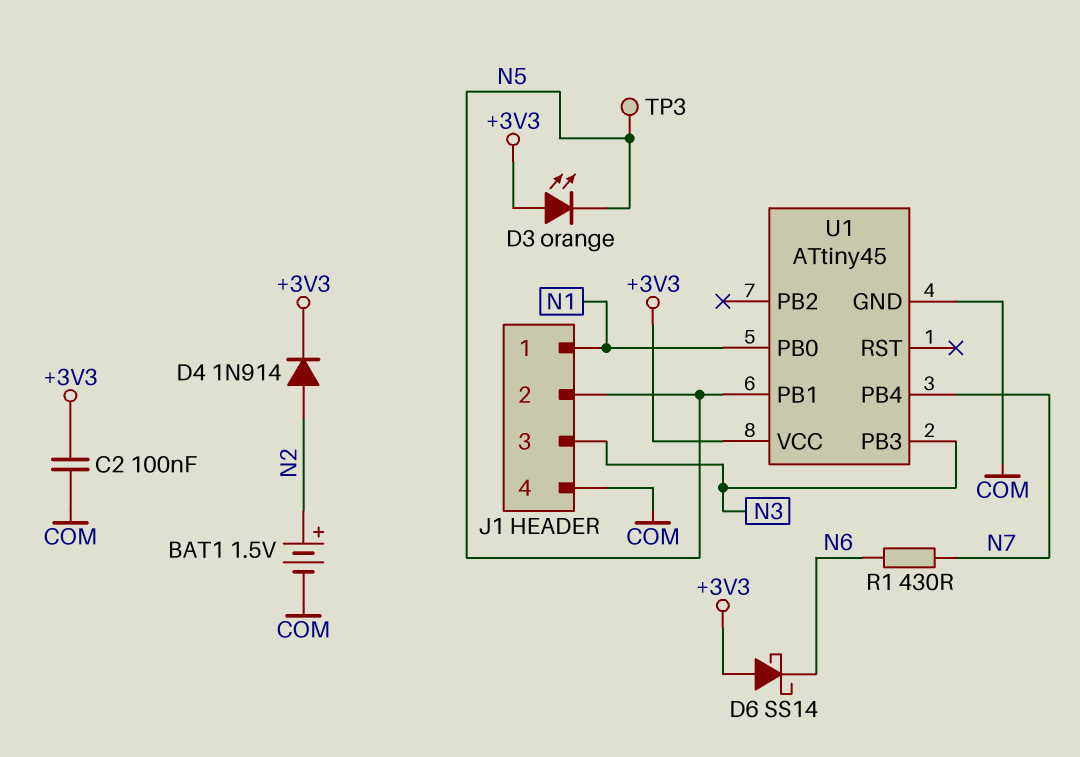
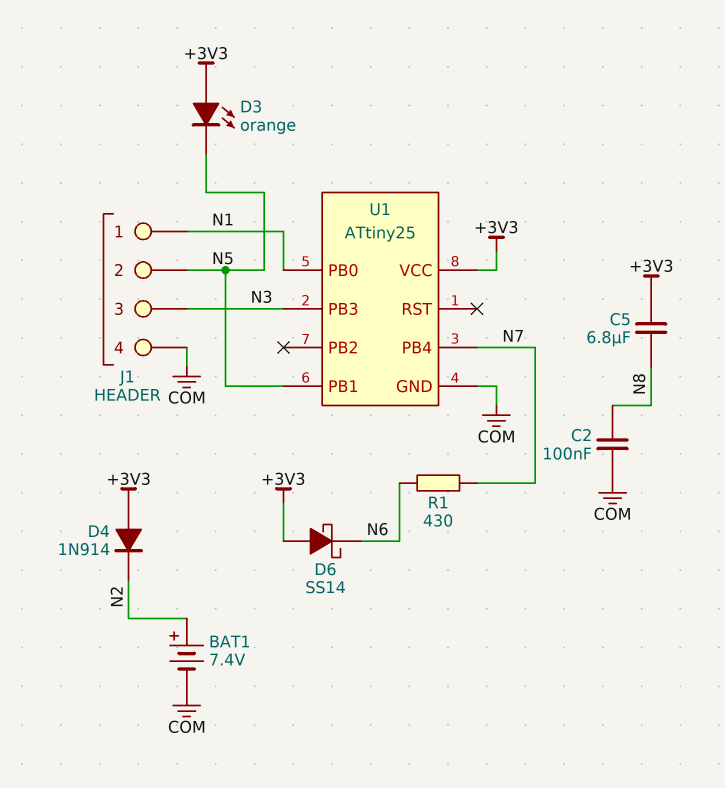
BAT1: 1.5V (plus N2, minus COM) -> 7.4V (plus N2, minus COM)
C2: 100nF (+3V3, COM) -> 100nF (COM, N8)
C5: none -> 6.8uF (+3V3, N8)
D4: diode 1N914 (A N2, K +3V3) -> diode 1N914 (A +3V3, K N2)
TP3: test point (N5) -> none
U1: ATtiny45 -> ATtiny25

